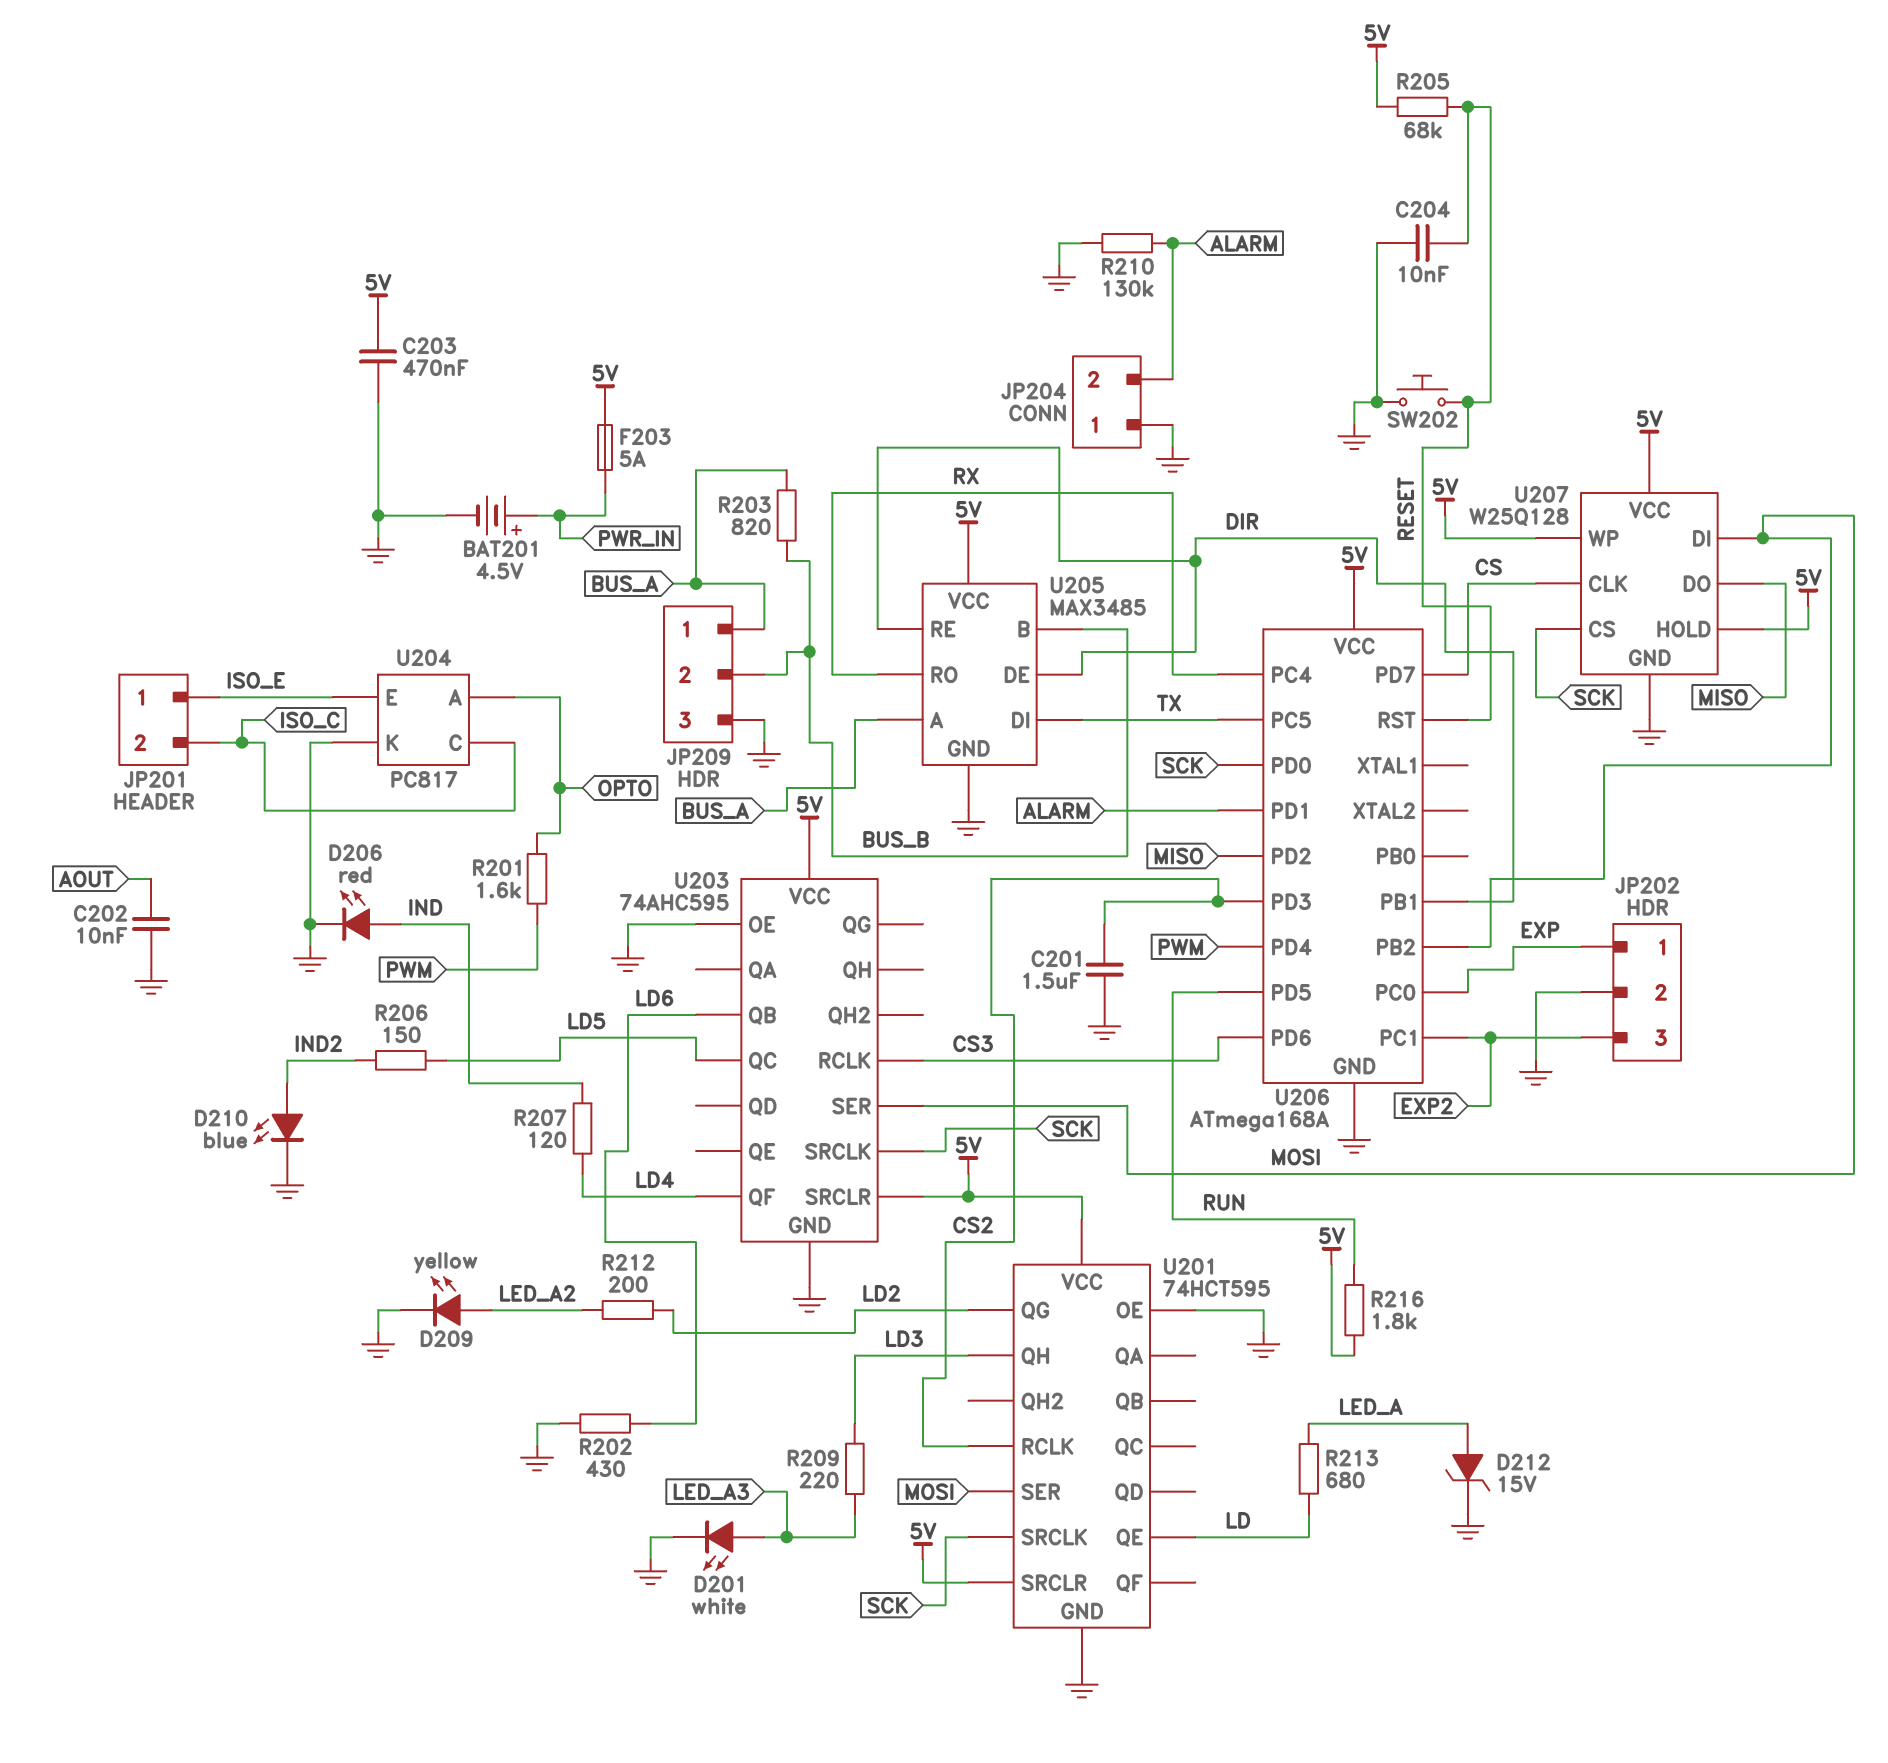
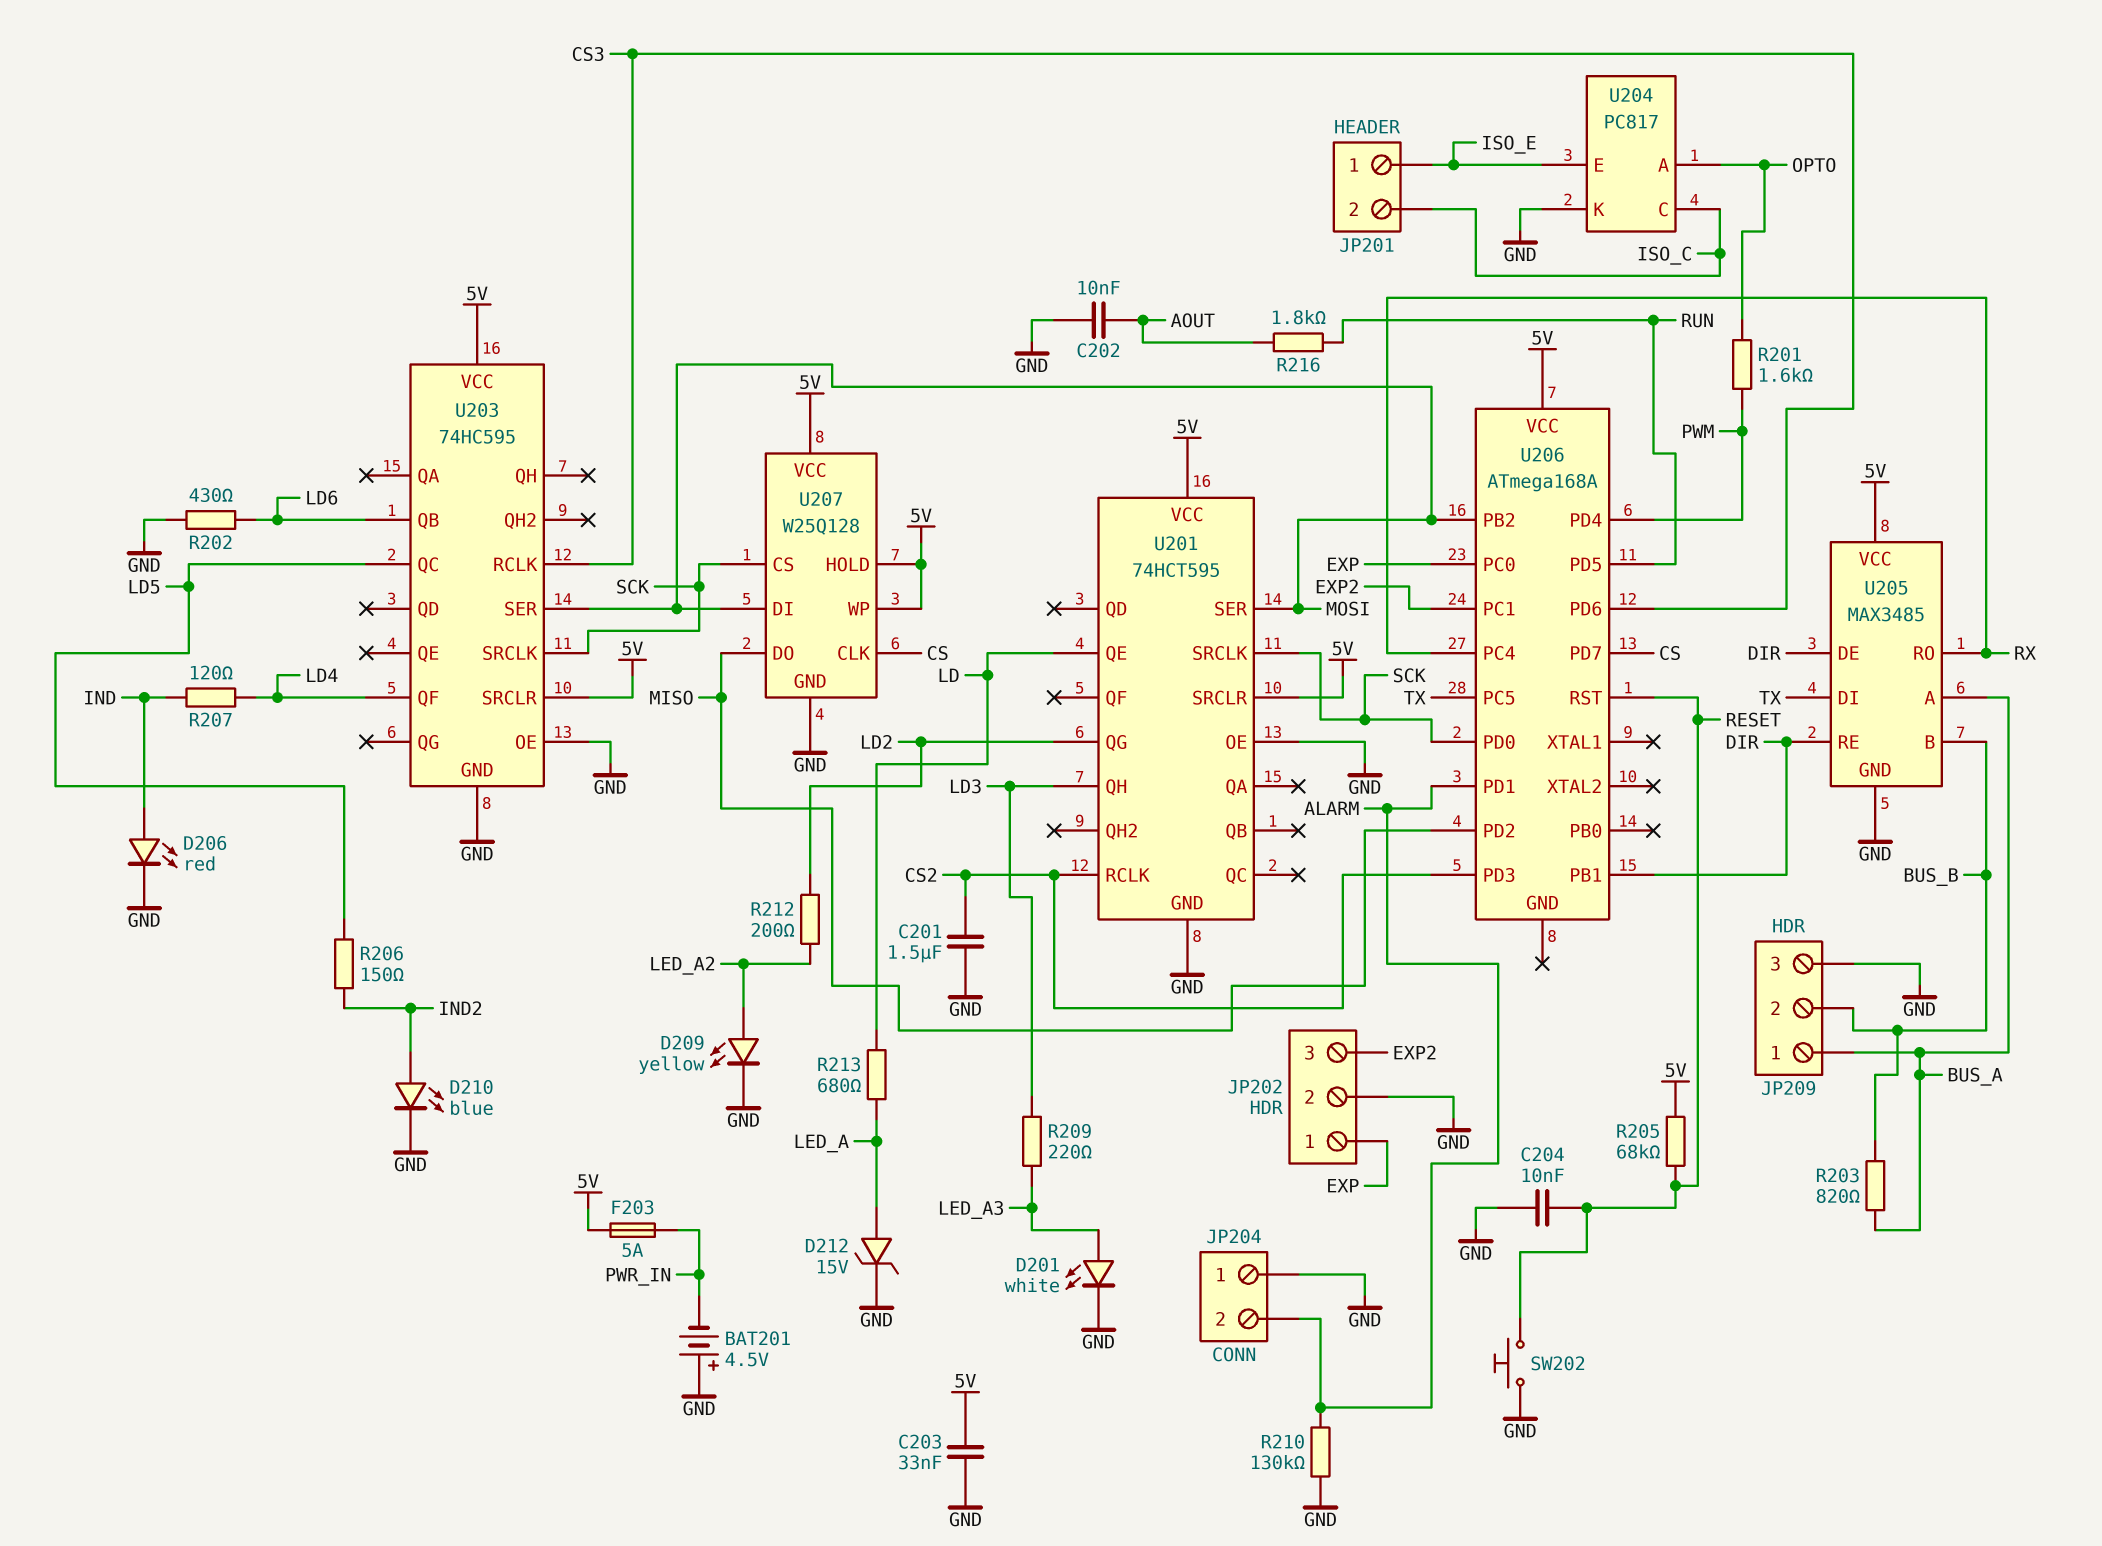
BAT201: 4.5V (plus PWR_IN, minus GND) -> 4.5V (plus GND, minus PWR_IN)
C203: 470nF (5V, GND) -> 33nF (5V, GND)
R216: 1.8k (5V, RUN) -> 1.8k (AOUT, RUN)
U203: 74AHC595 -> 74HC595
U206 pin GND: GND -> none

